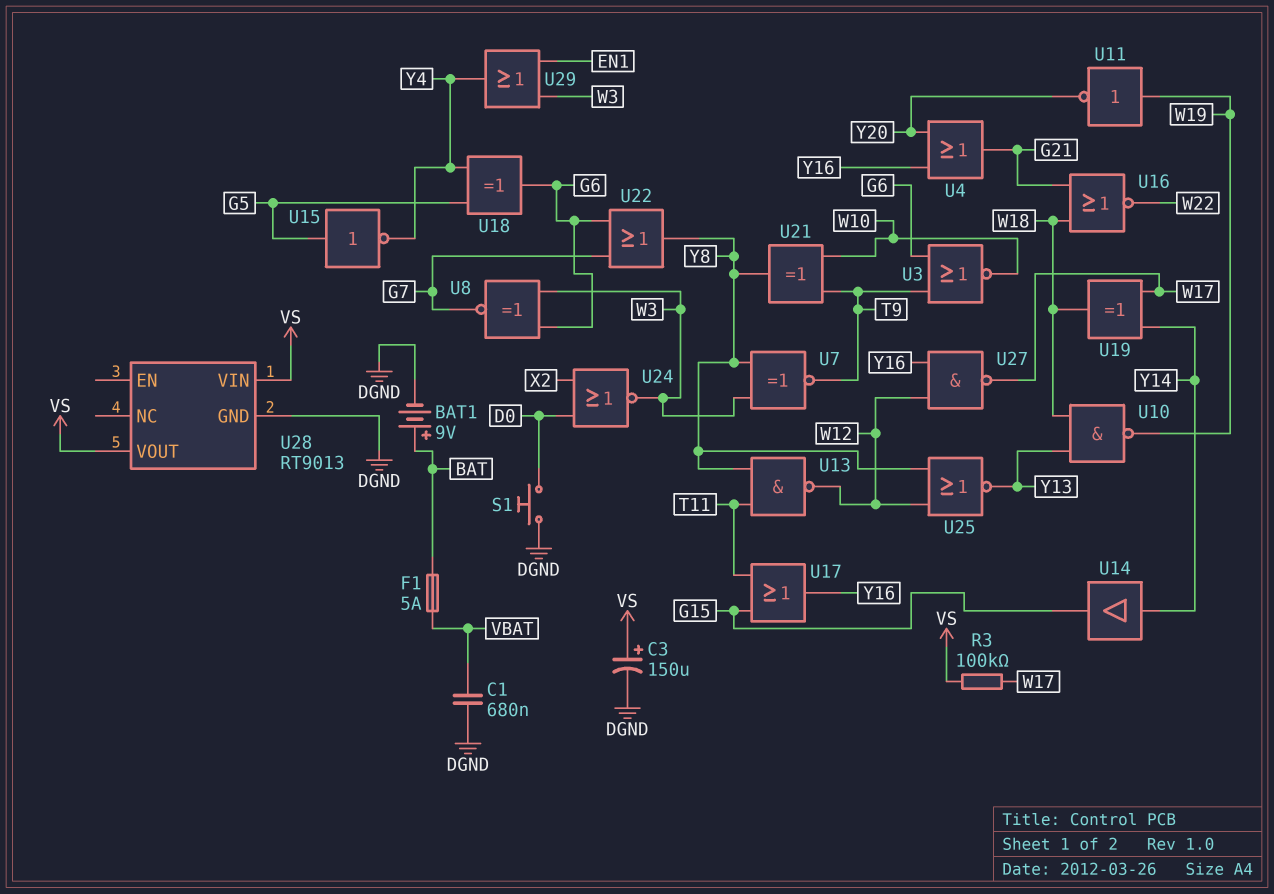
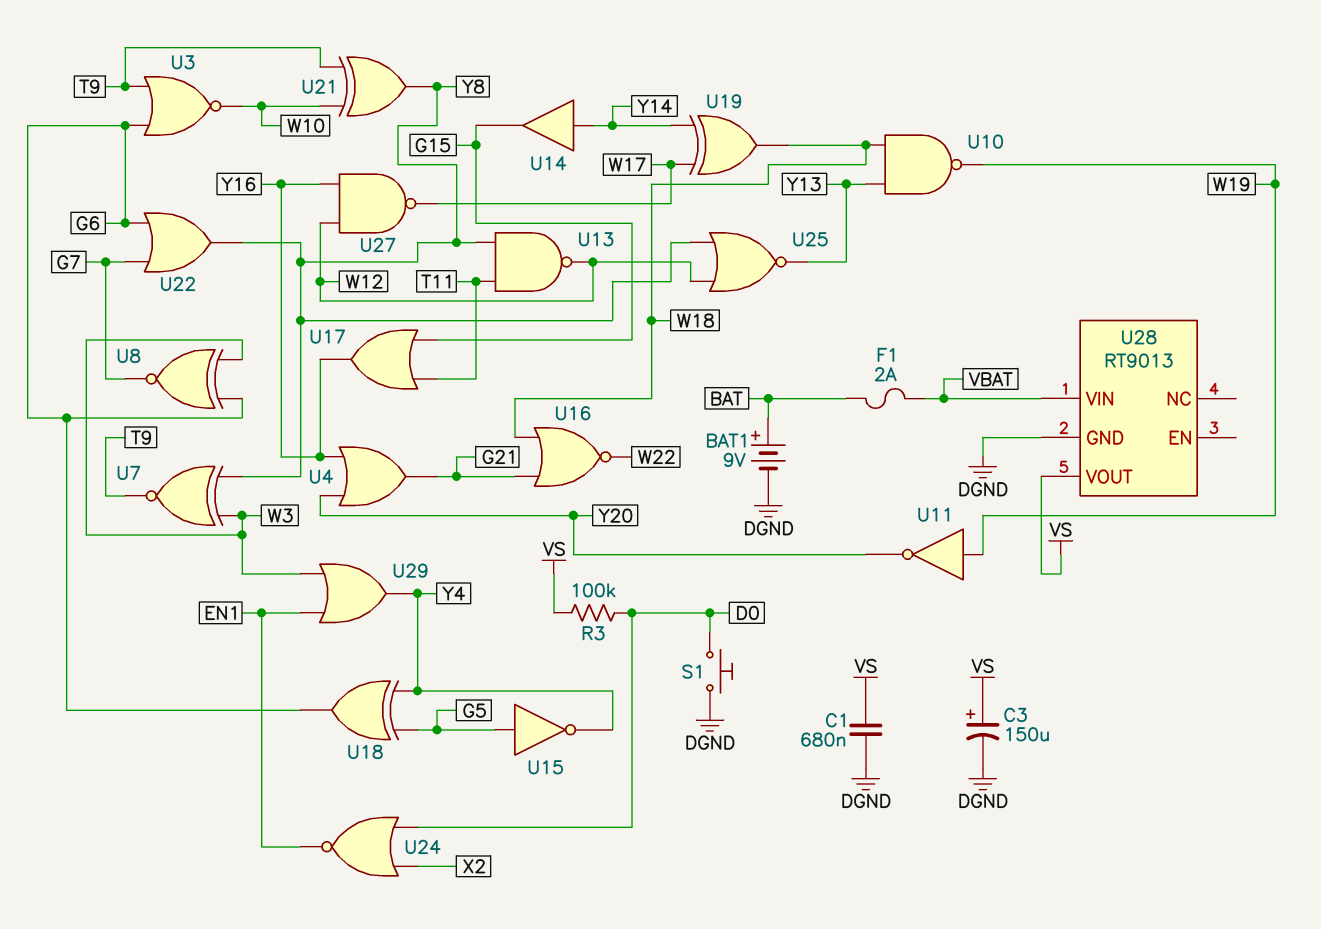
C1: 680nF (DGND, VBAT) -> 680nF (DGND, VS)
F1: 5A (BAT, VBAT) -> 2A (BAT, VBAT)
R3: 100k (VS, W17) -> 100k (D0, VS)
U24: NOR (in D0, in X2, out W3) -> NOR (in D0, in X2, out EN1)
U28 pin VIN: VS -> VBAT

